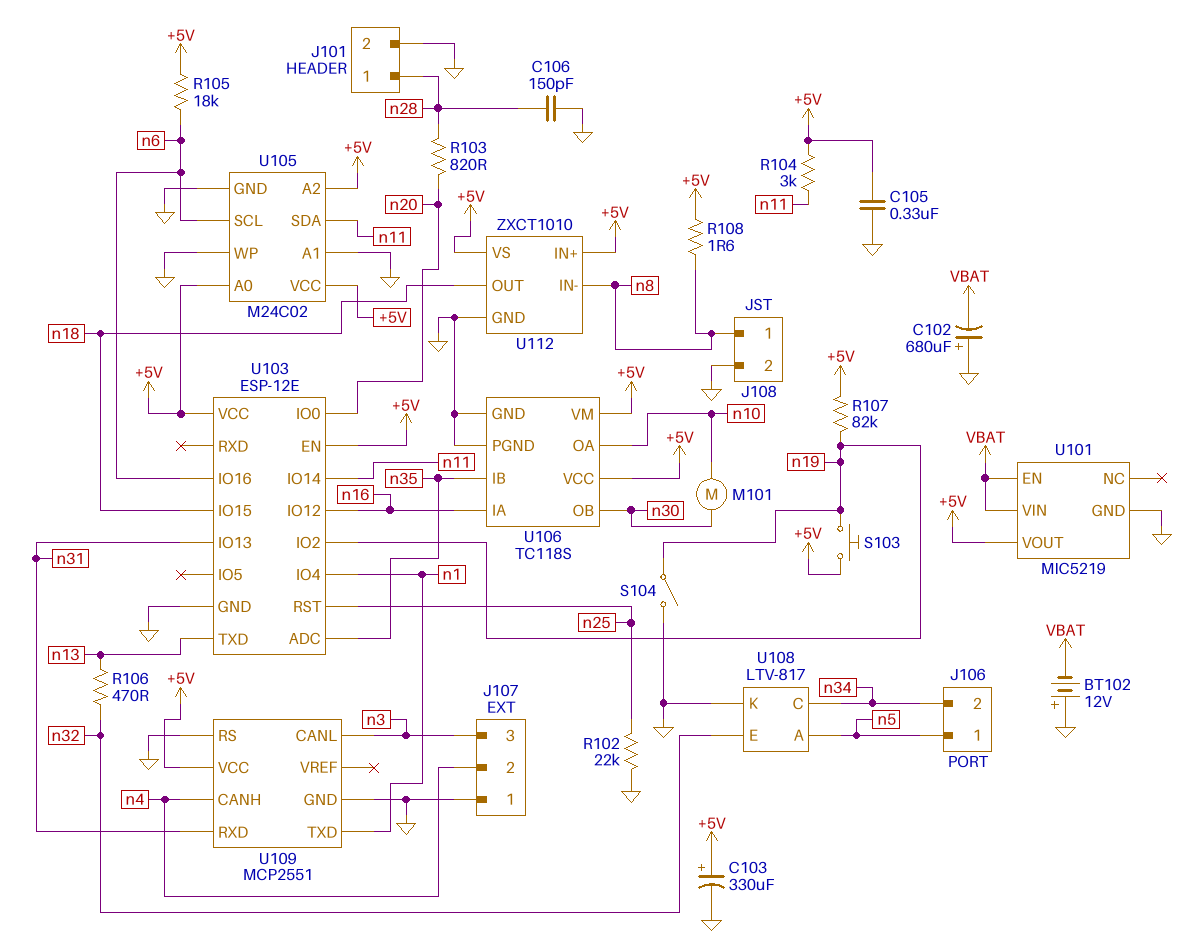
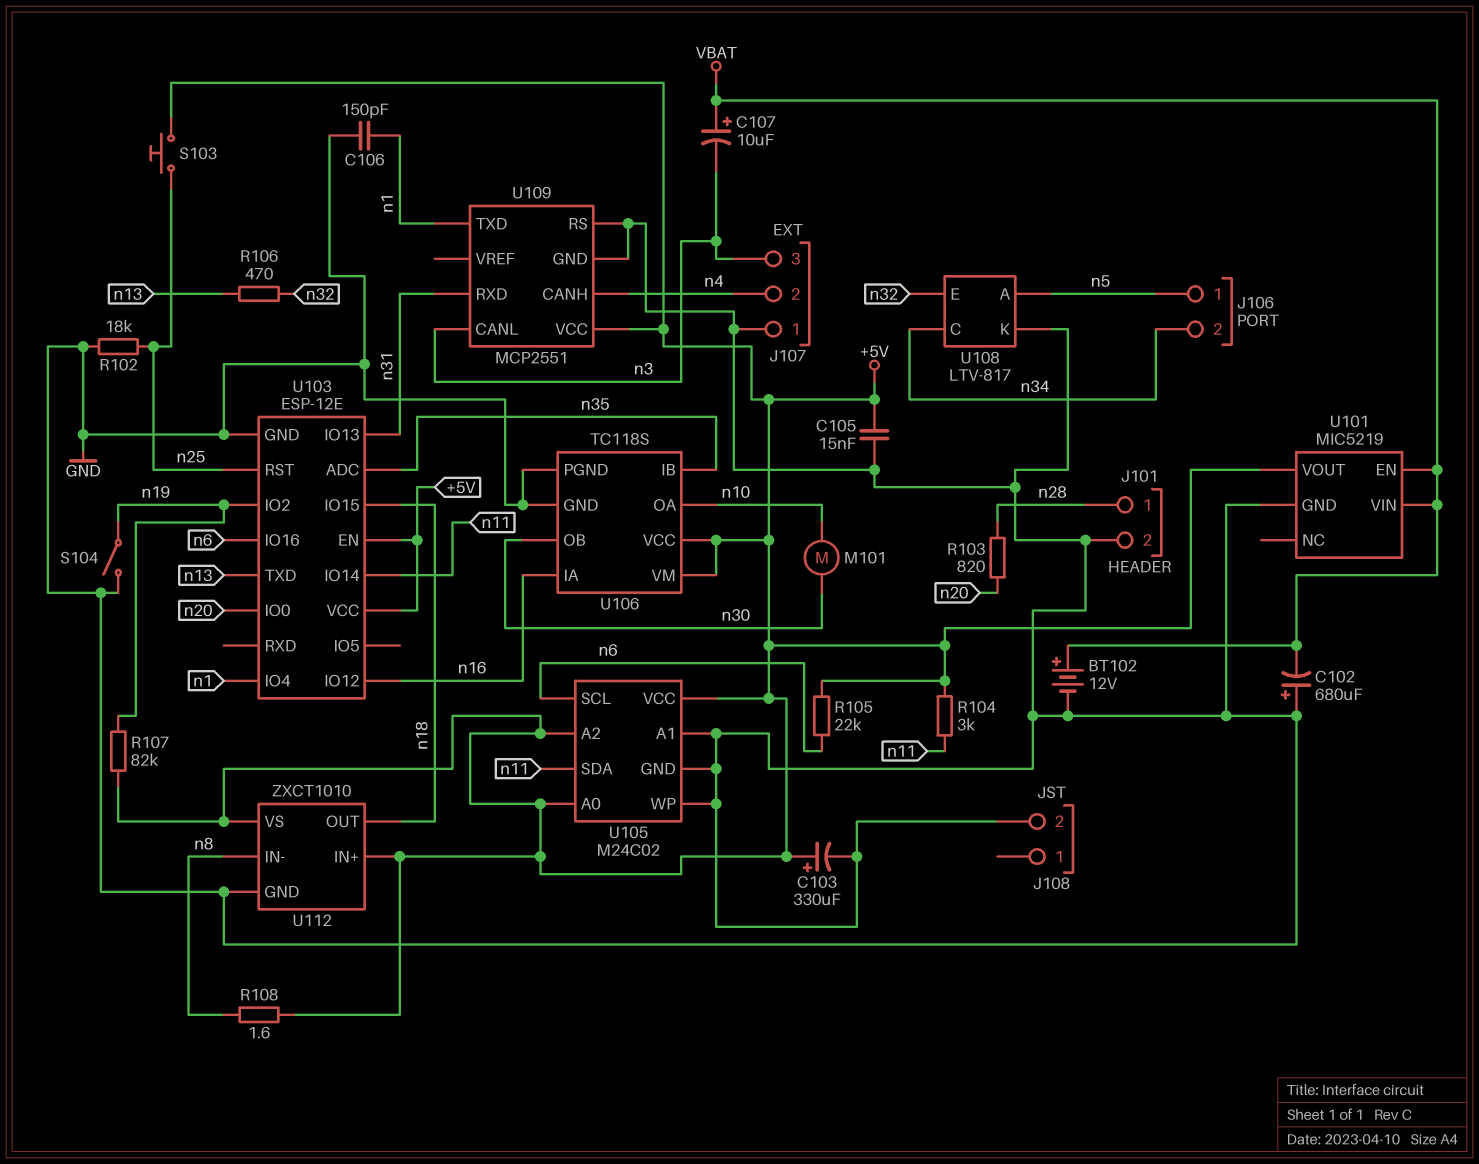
BT102: 12V (plus GND, minus VBAT) -> 12V (plus VBAT, minus GND)
C105: 330nF (+5V, GND) -> 15nF (+5V, GND)
C106: 150pF (GND, n28) -> 150pF (GND, n1)
C107: none -> 10uF (plus VBAT, minus n3)
J108 pin 1: n8 -> none
R102: 22k (GND, n25) -> 18k (GND, n25)
R105: 18k (+5V, n6) -> 22k (+5V, n6)
S103: button (+5V, n19) -> button (+5V, n25)

